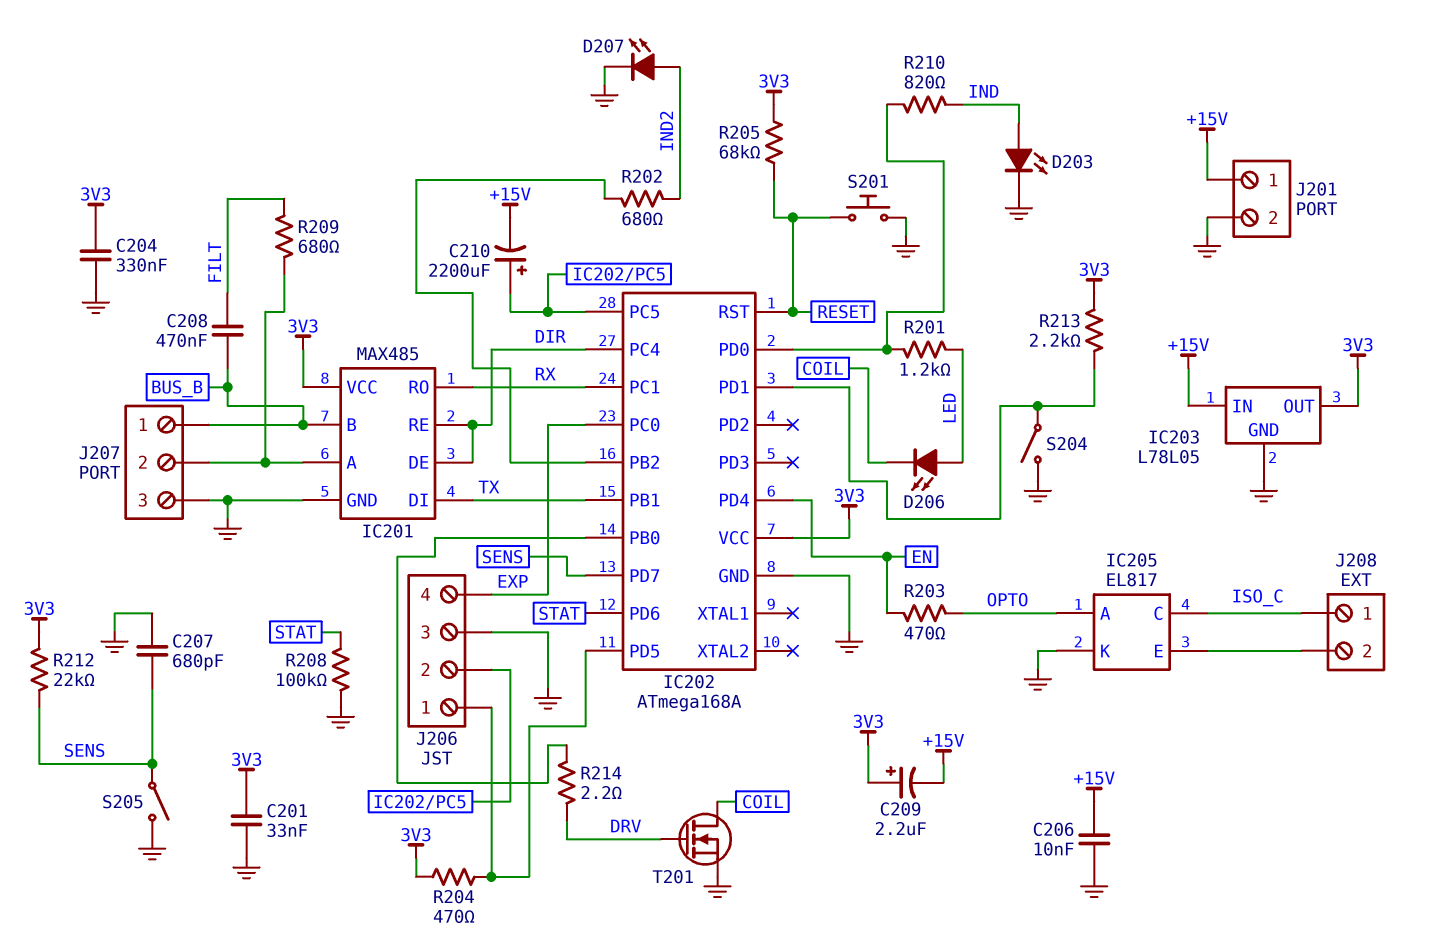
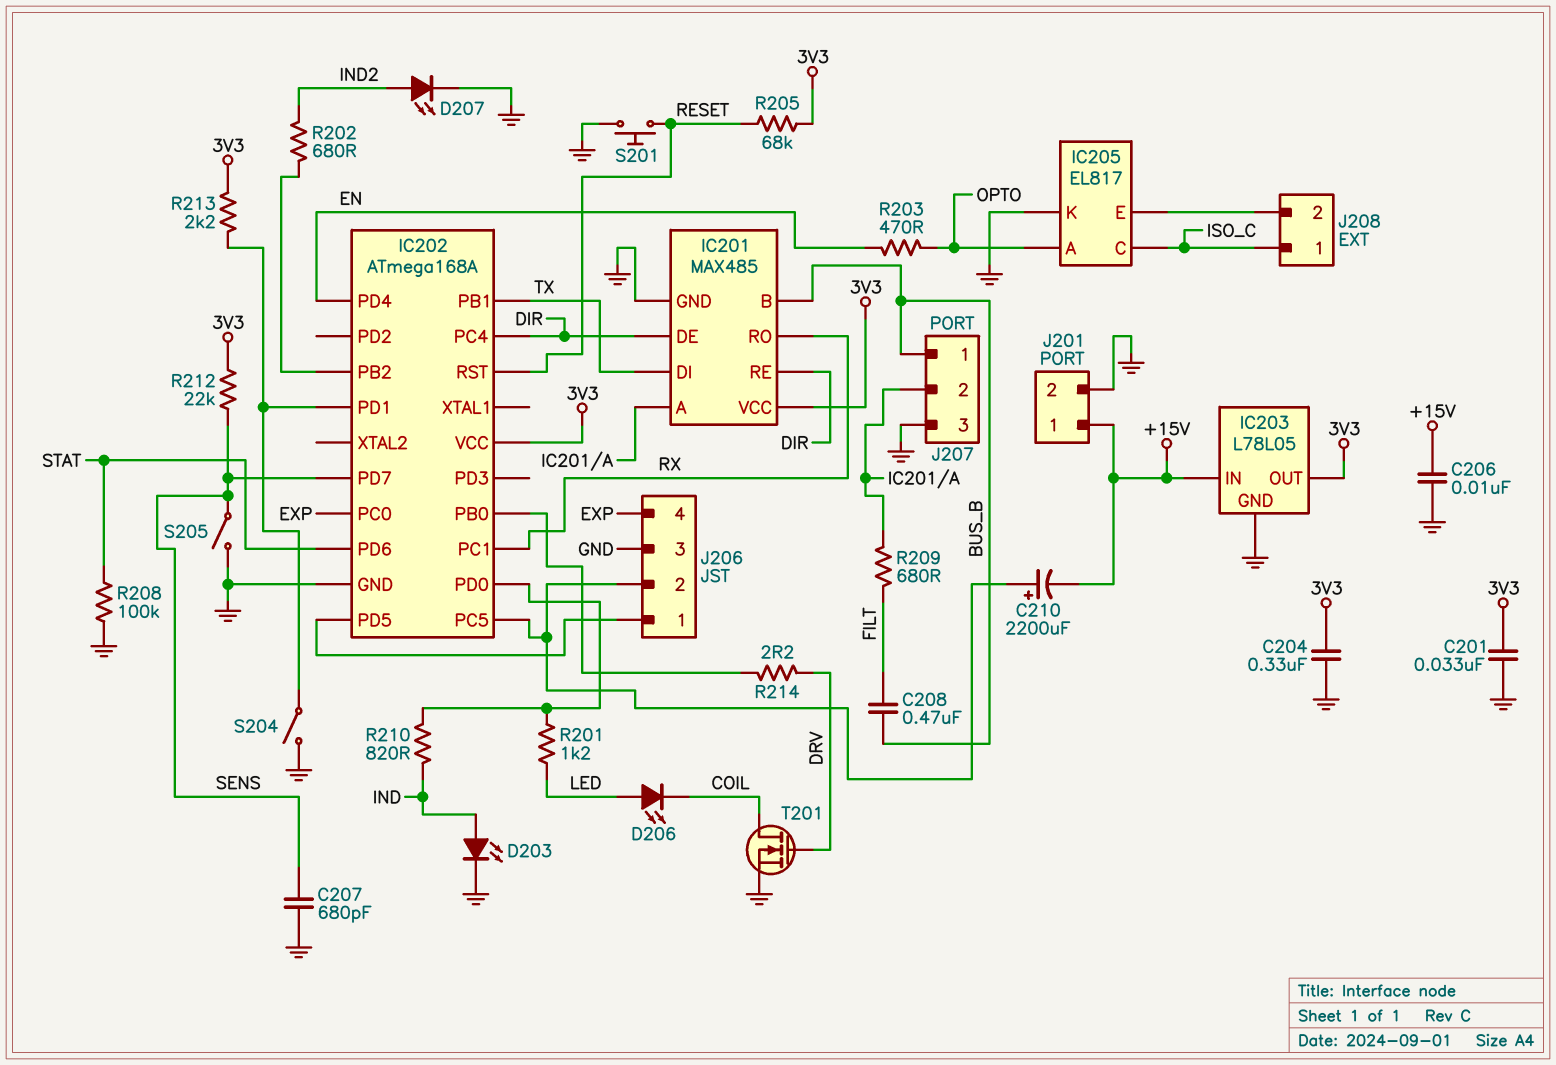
C209: 2.2uF (plus 3V3, minus +15V) -> none
R204: 470 (3V3, IC202/PD5) -> none

